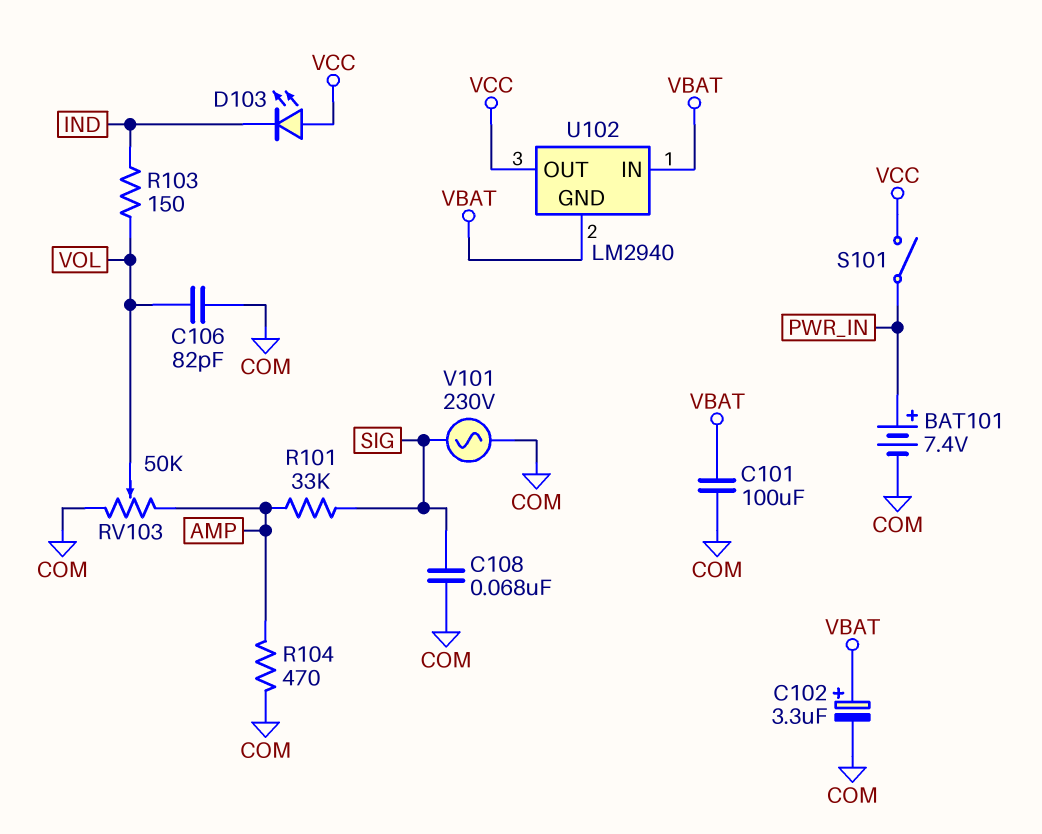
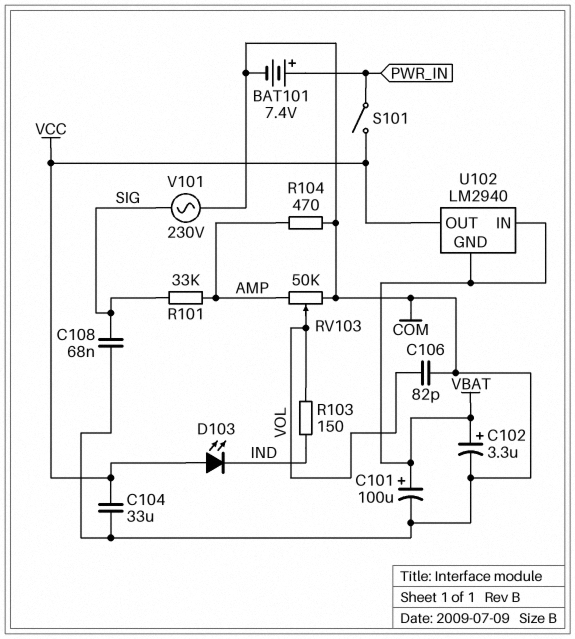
C101: 100uF (COM, VBAT) -> 100uF (plus VBAT, minus COM)
C104: none -> 33uF (COM, VCC)

